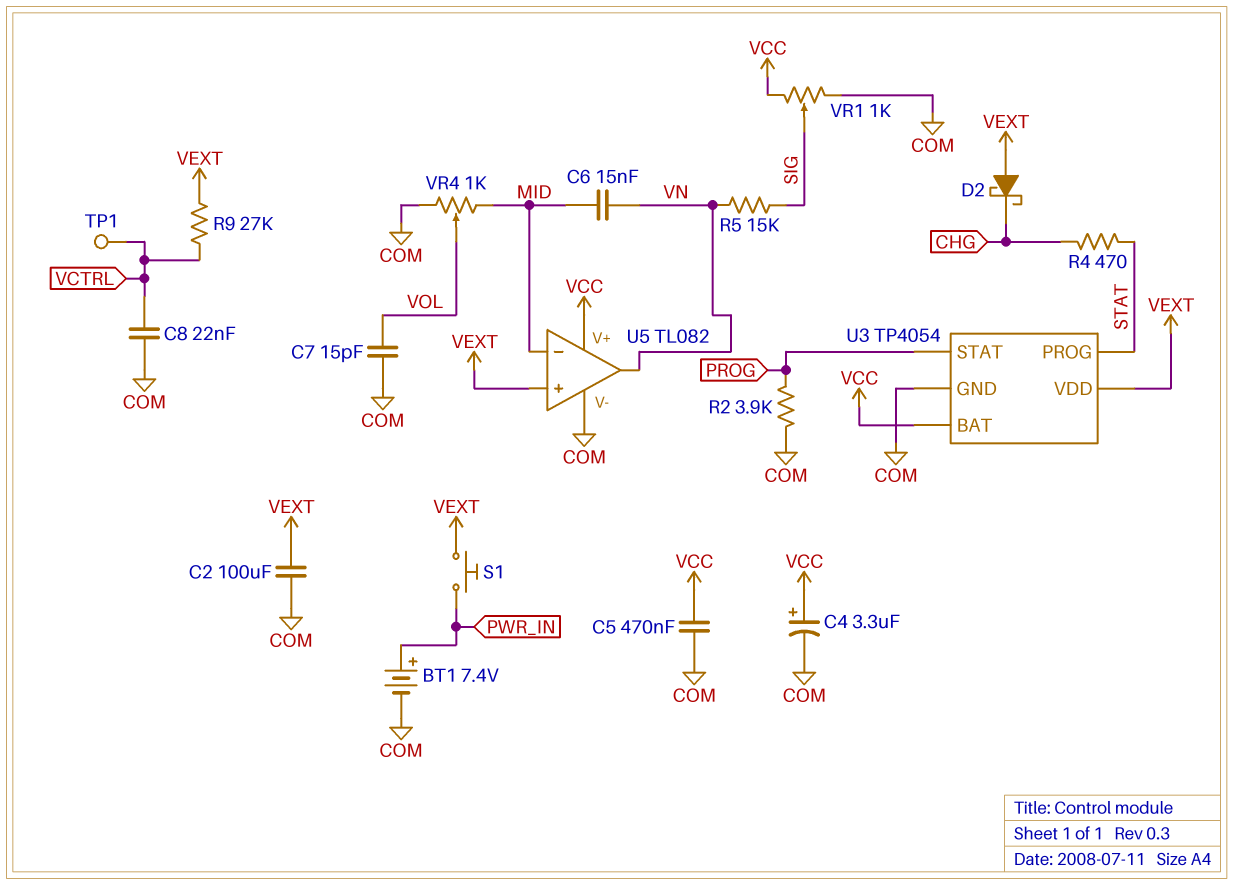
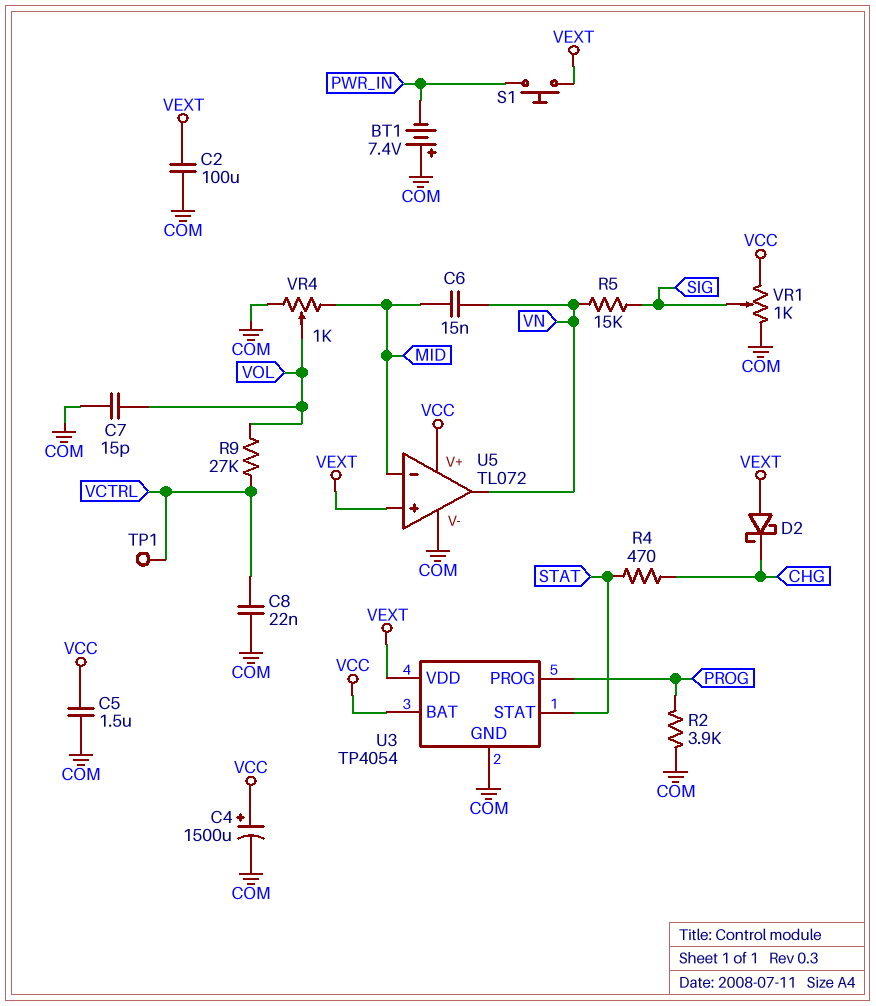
BT1: 7.4V (plus PWR_IN, minus COM) -> 7.4V (plus COM, minus PWR_IN)
C4: 3.3uF (plus VCC, minus COM) -> 1500uF (plus VCC, minus COM)
C5: 470nF (COM, VCC) -> 1.5uF (COM, VCC)
R9: 27k (VCTRL, VEXT) -> 27k (VCTRL, VOL)
U3 pin PROG: STAT -> PROG
U3 pin STAT: PROG -> STAT
U5: TL082 -> TL072

